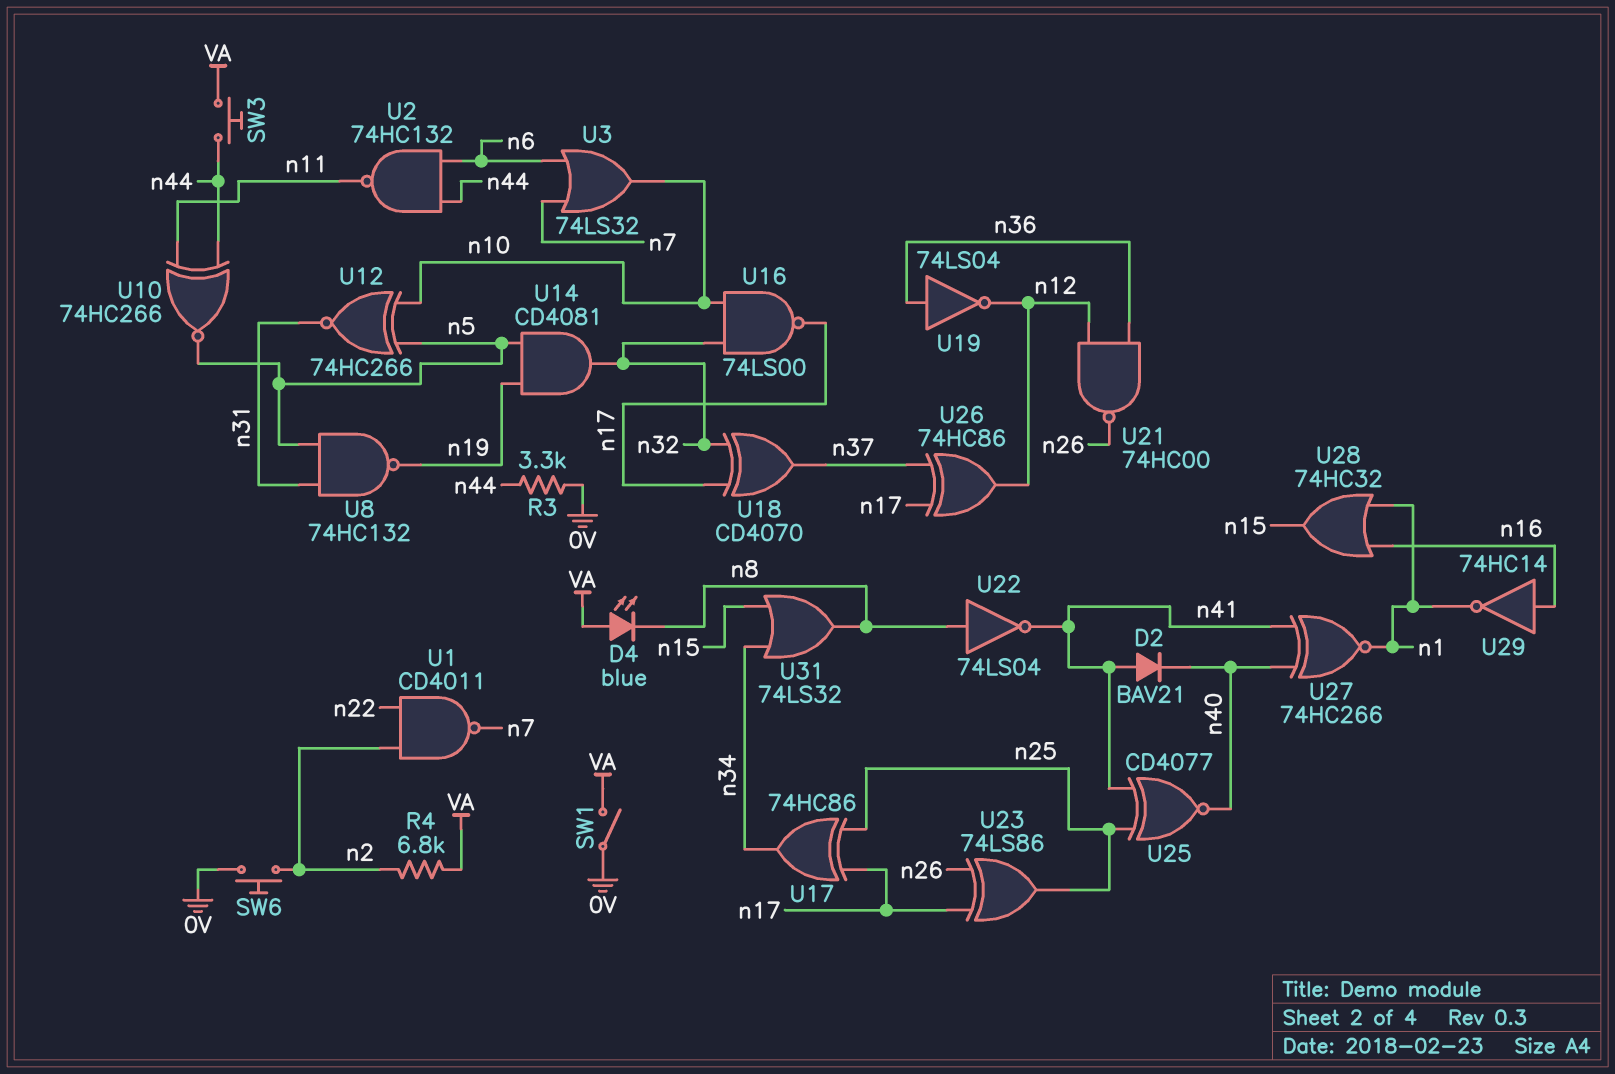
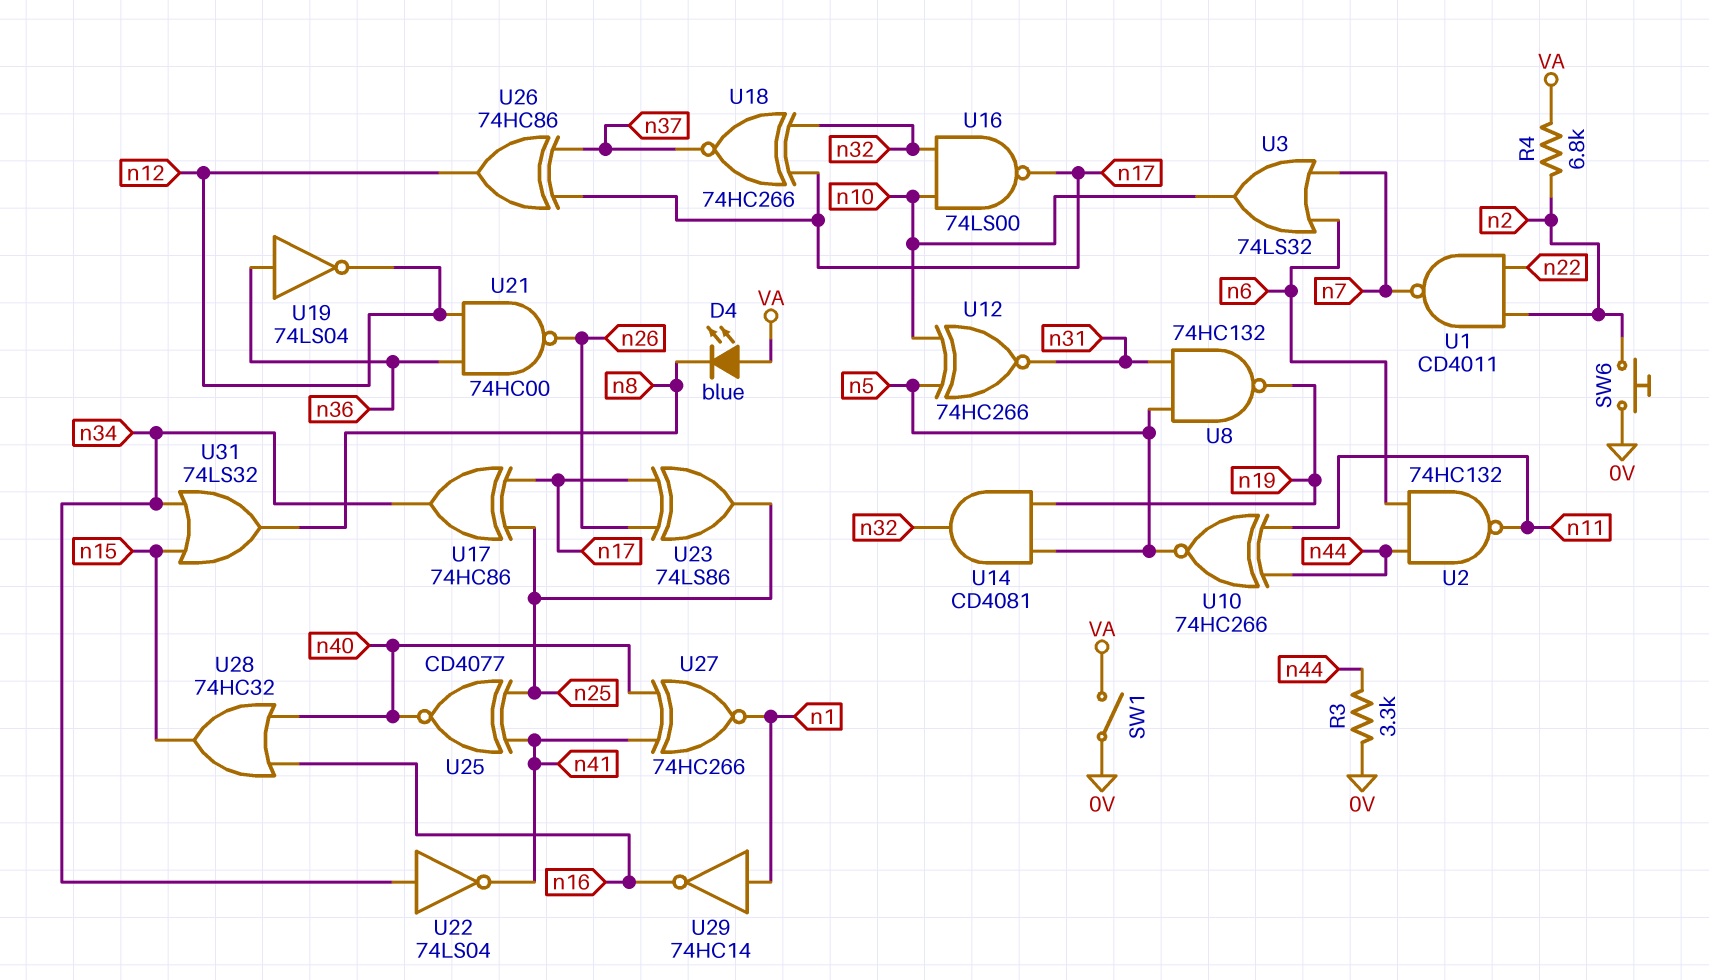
D2: diode BAV21 (A n41, K n40) -> none
SW3: button (VA, n44) -> none
U18: XOR CD4070 (in n17, in n32, out n37) -> XNOR 74HC266 (in n17, in n32, out n37)
U22: NOT 74LS04 (in n8, out n41) -> NOT 74LS04 (in n34, out n41)
U28: OR 74HC32 (in n1, in n16, out n15) -> OR 74HC32 (in n16, in n40, out n15)
U29: NOT 74HC14 (in n16, out n1) -> NOT 74HC14 (in n1, out n16)

